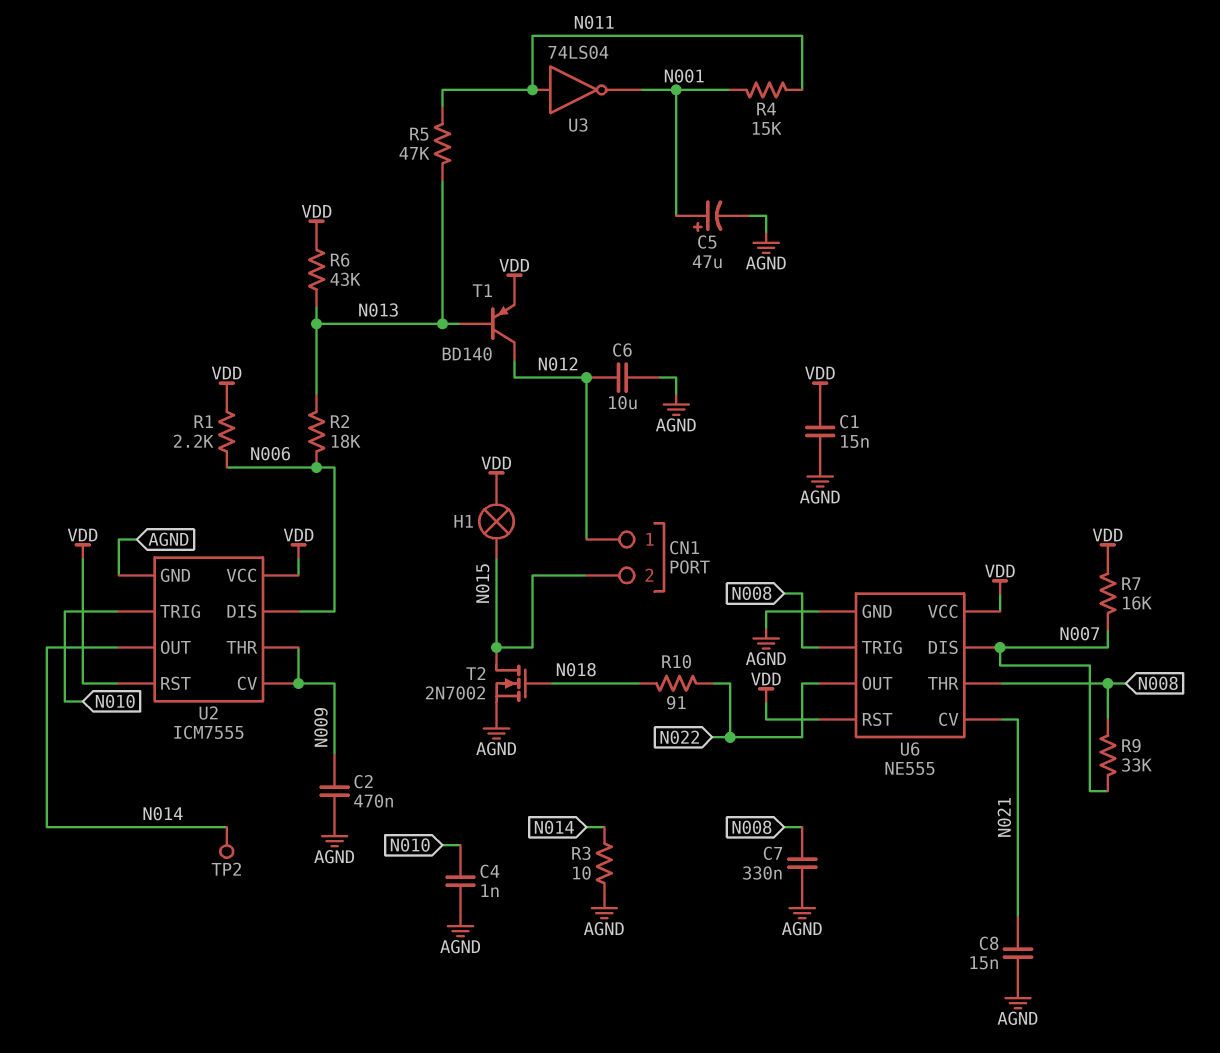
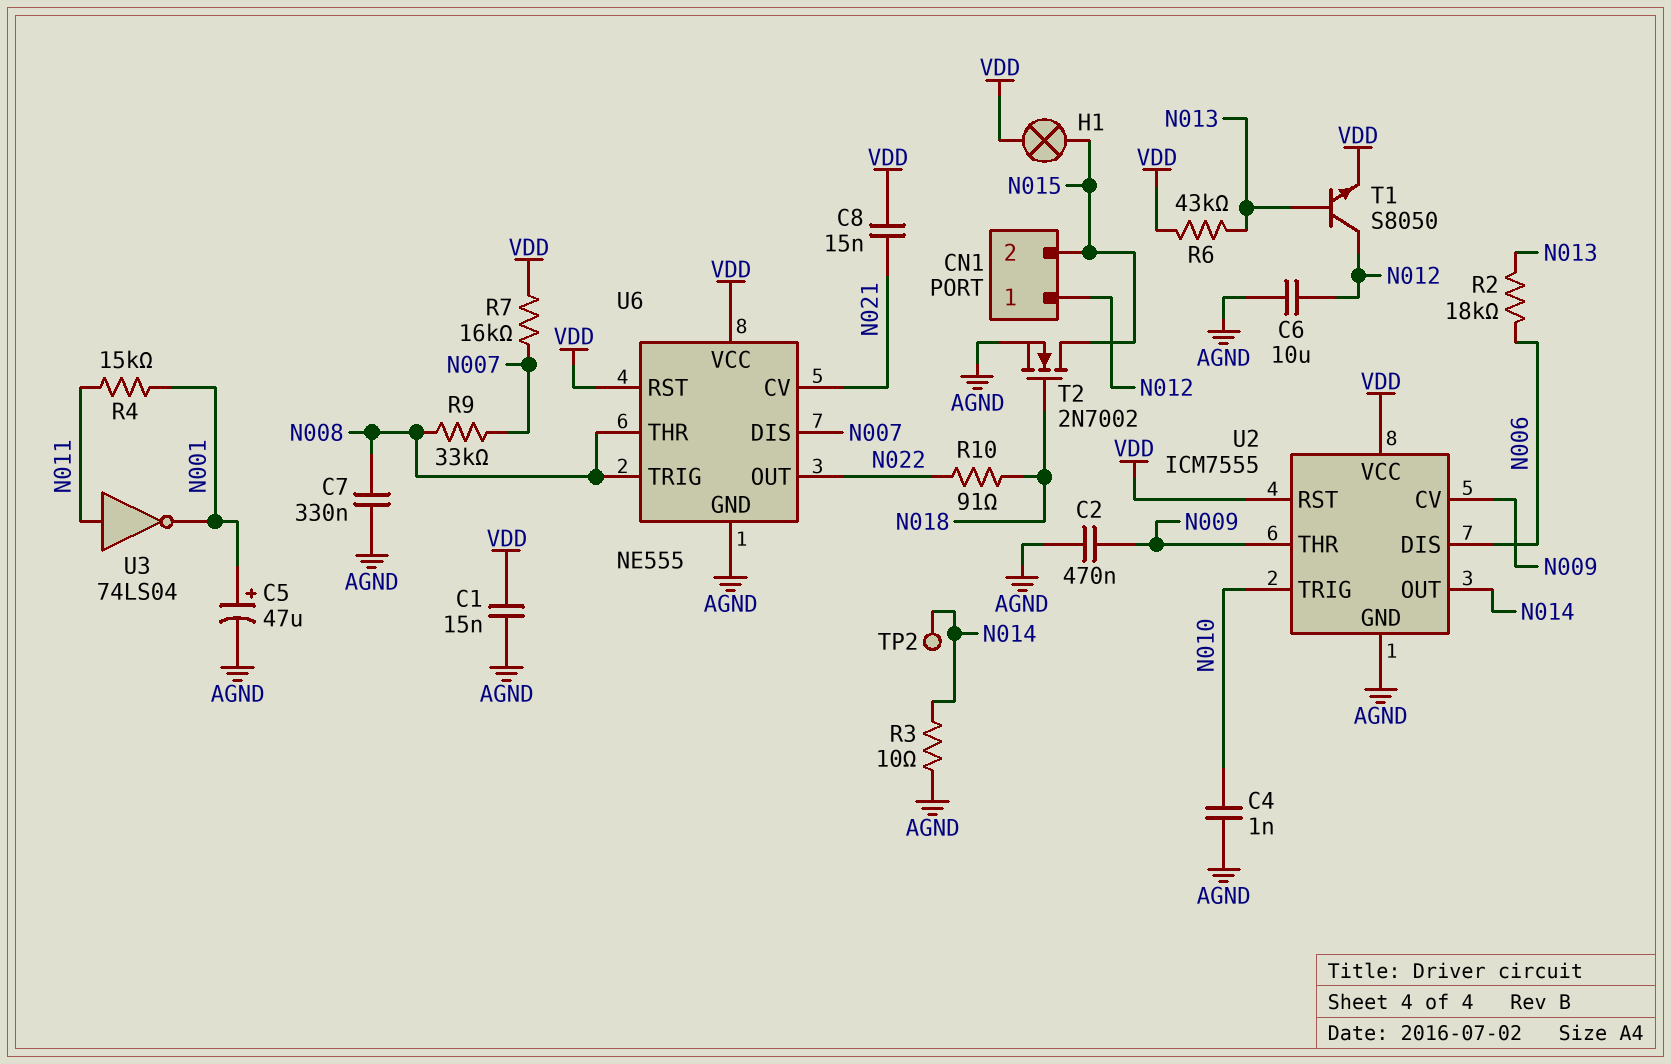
C8: 15nF (AGND, N021) -> 15nF (N021, VDD)
R1: 2.2k (N006, VDD) -> none
R5: 47k (N011, N013) -> none
T1: PNP BD140 (B N013, C N012, E VDD) -> NPN S8050 (B N013, C N012, E VDD)

